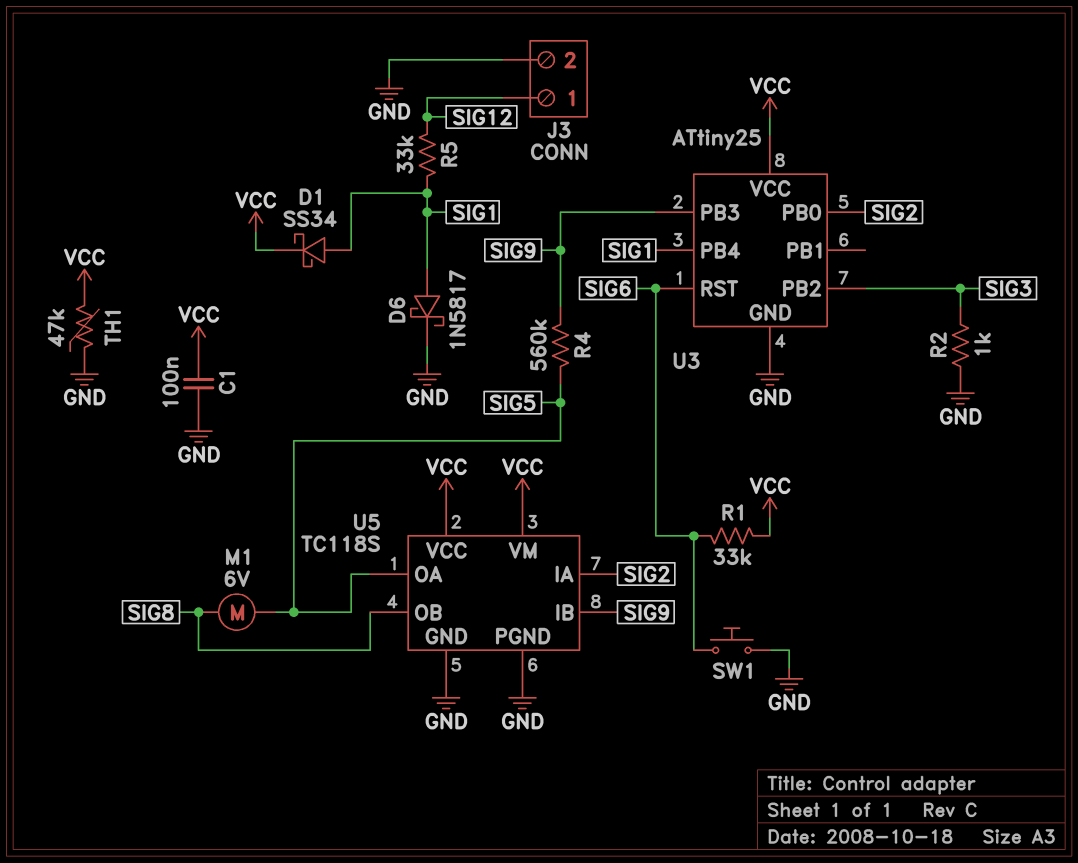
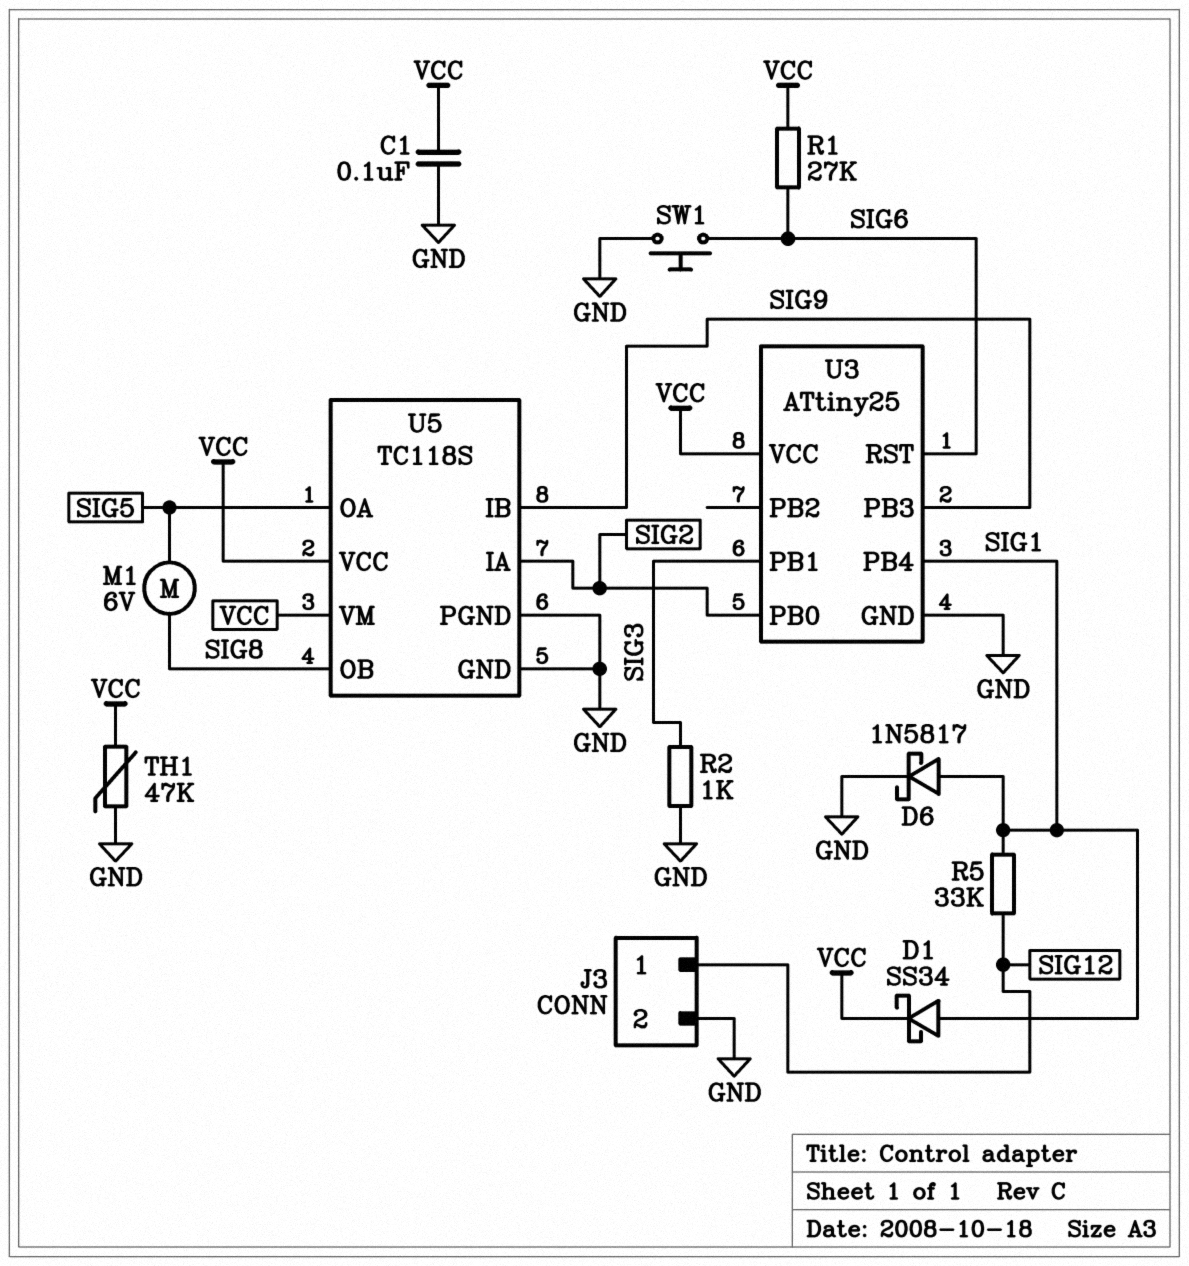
R1: 33k (SIG6, VCC) -> 27k (SIG6, VCC)
R4: 560k (SIG5, SIG9) -> none
U3 pin PB1: none -> SIG3
U3 pin PB2: SIG3 -> none

